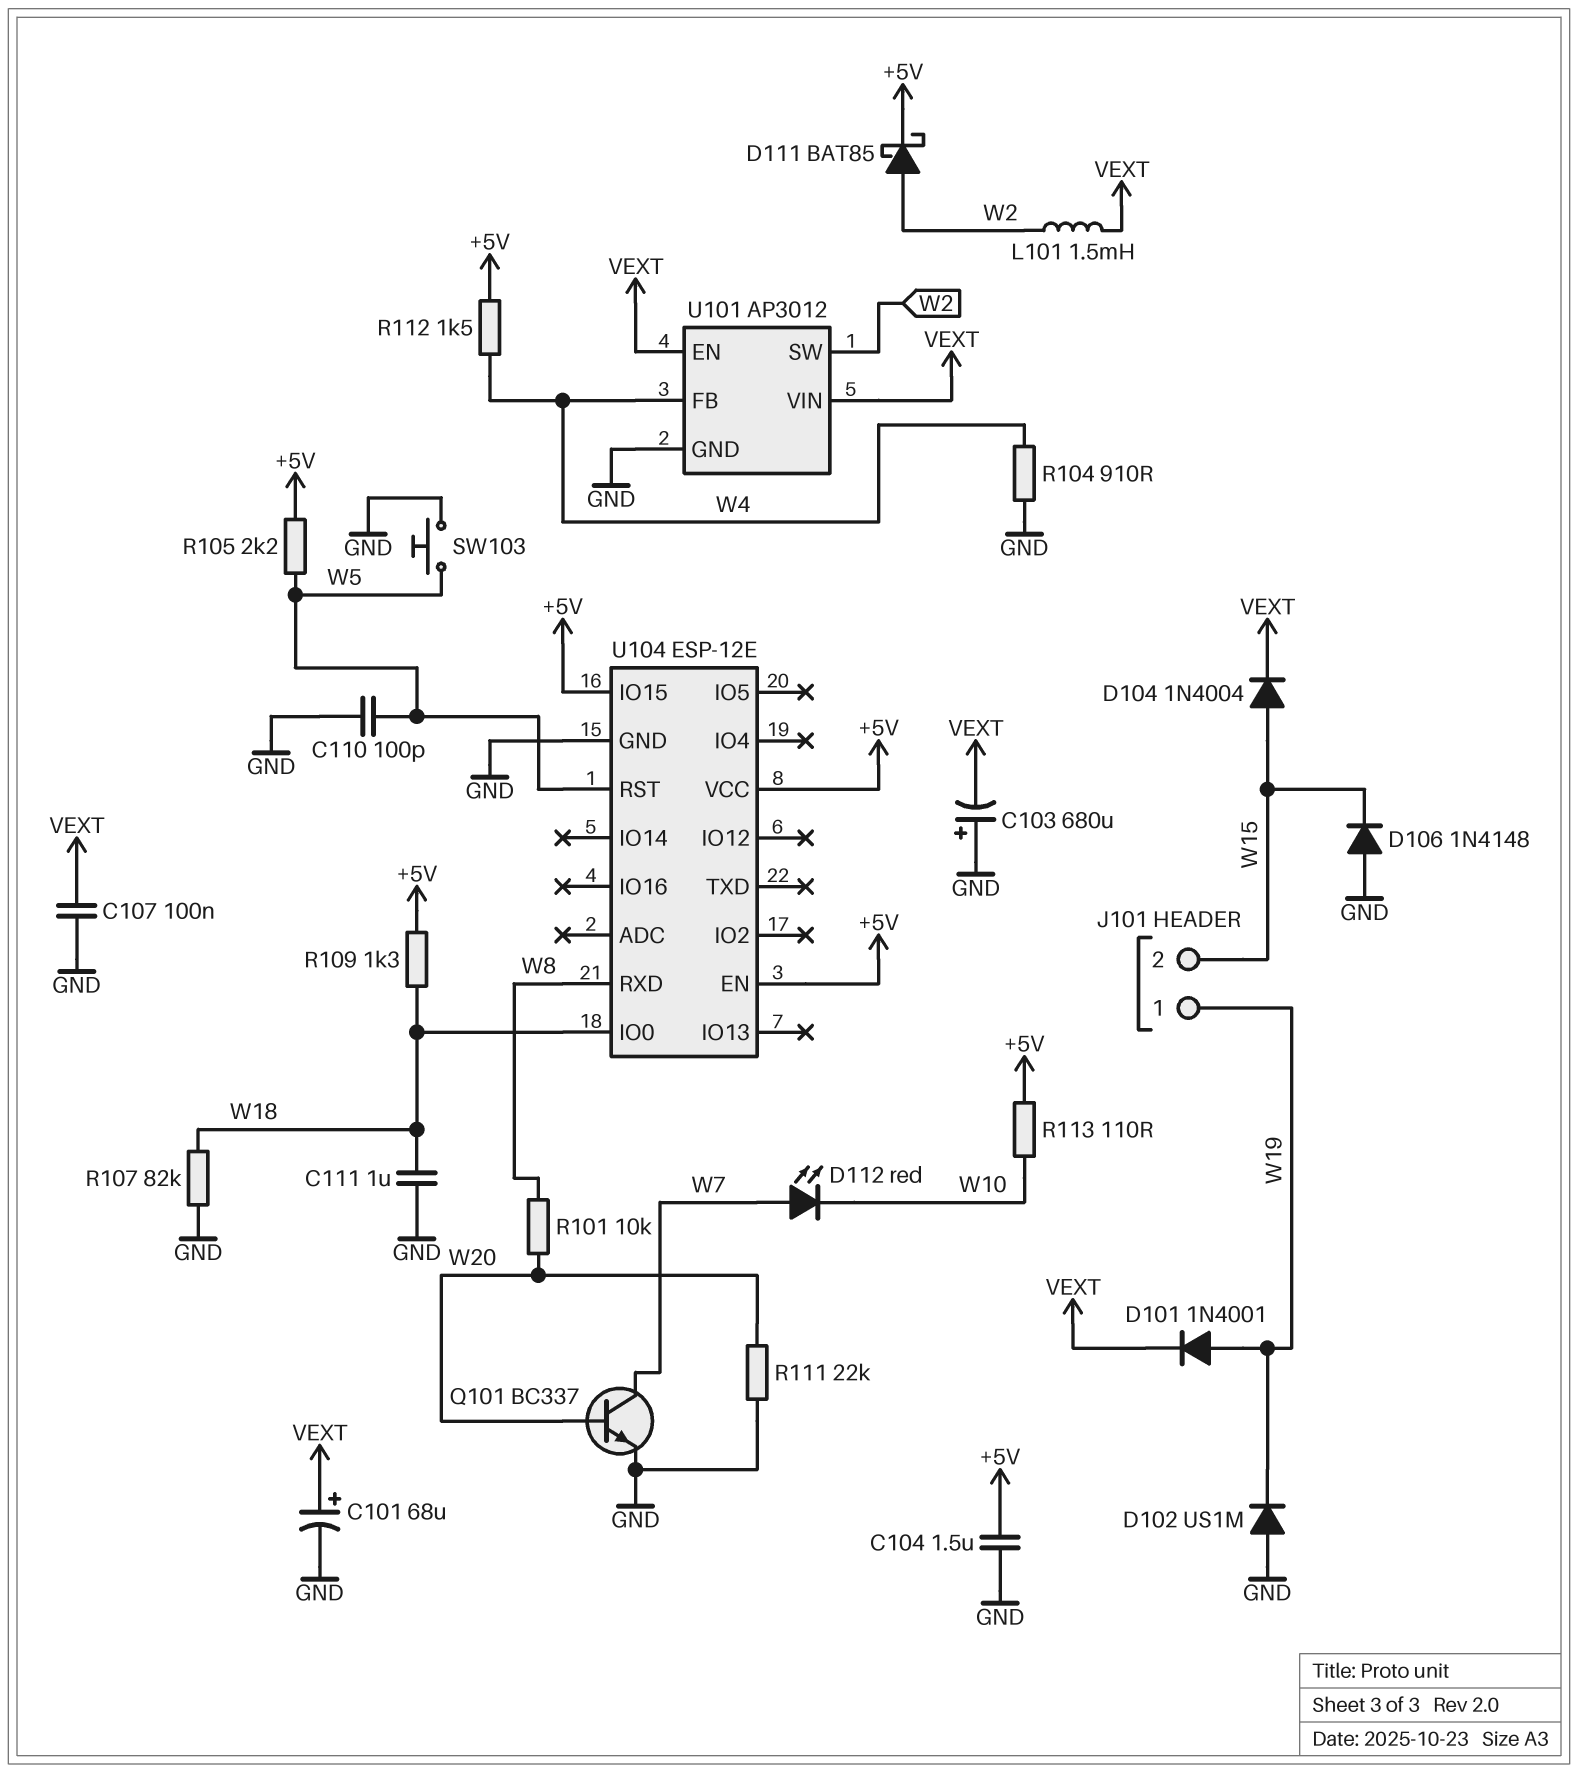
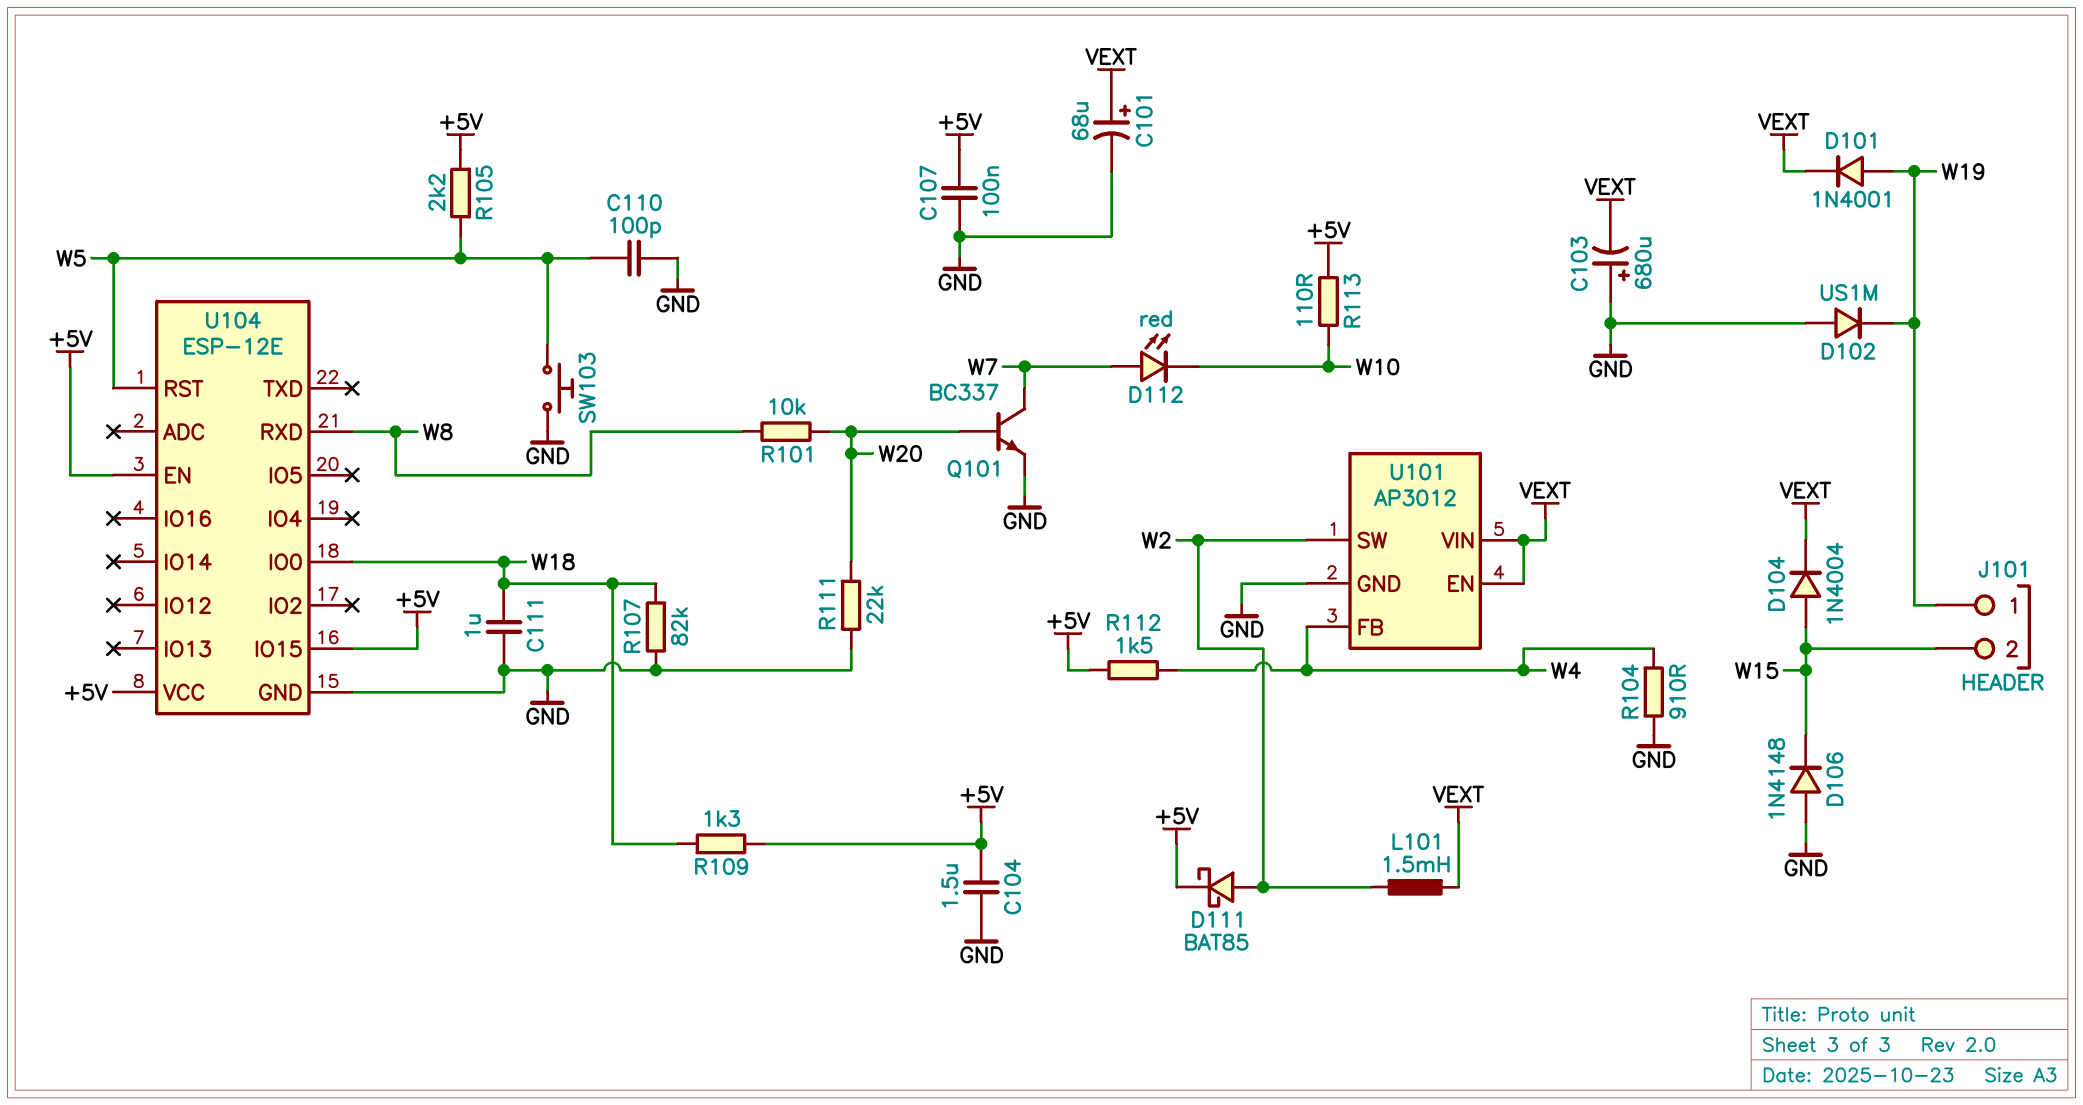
C107: 100nF (GND, VEXT) -> 100nF (+5V, GND)

